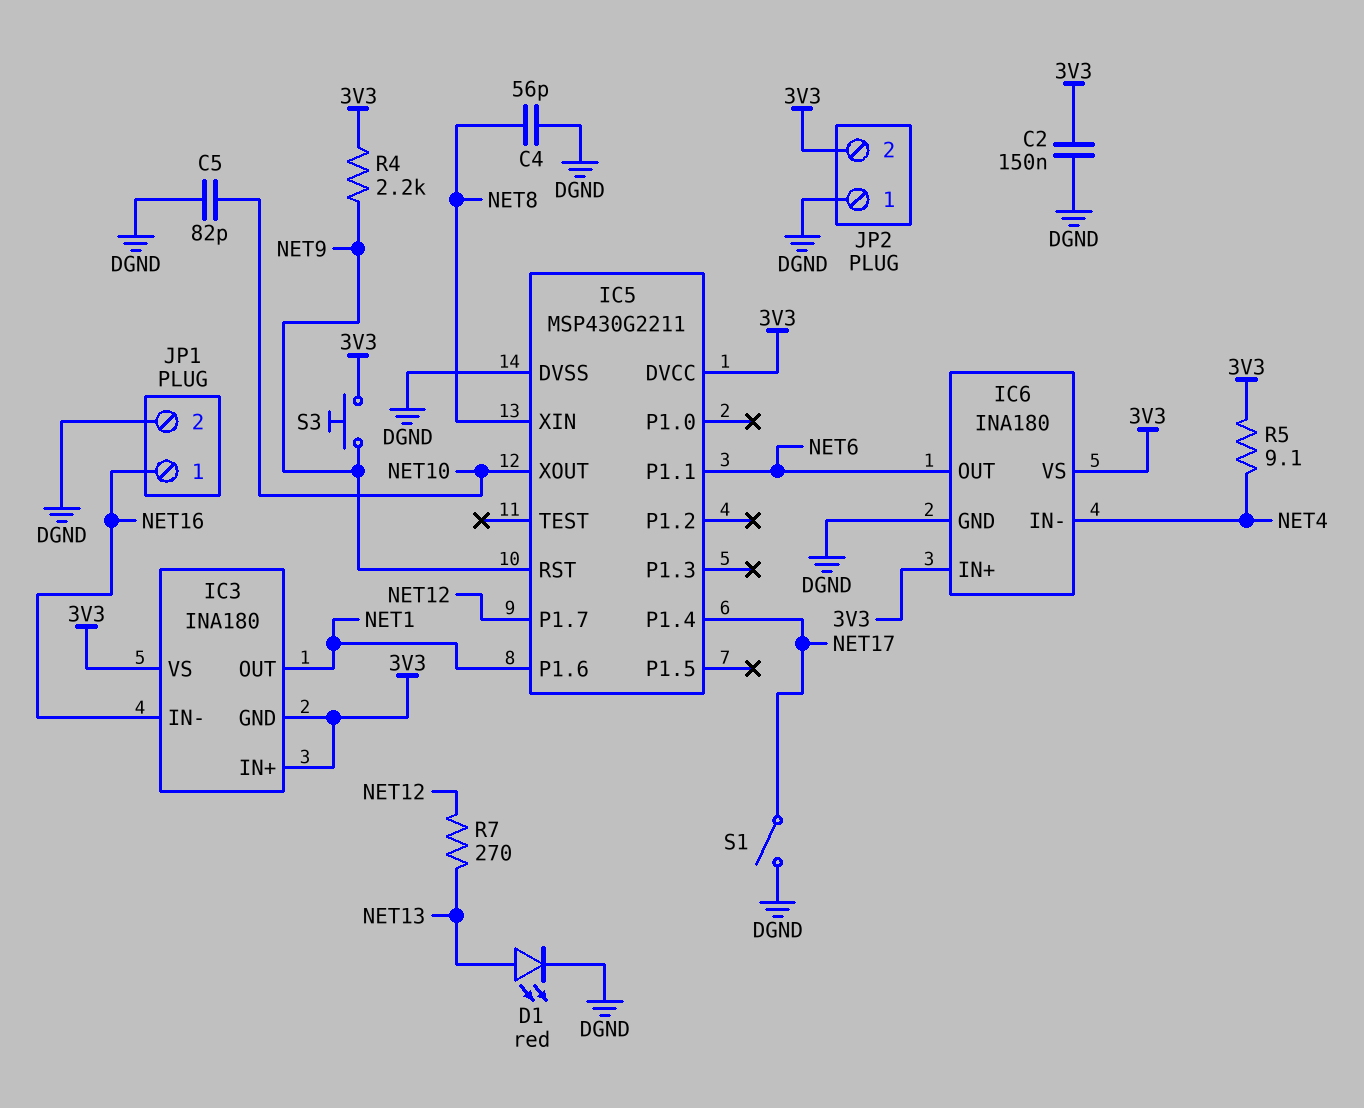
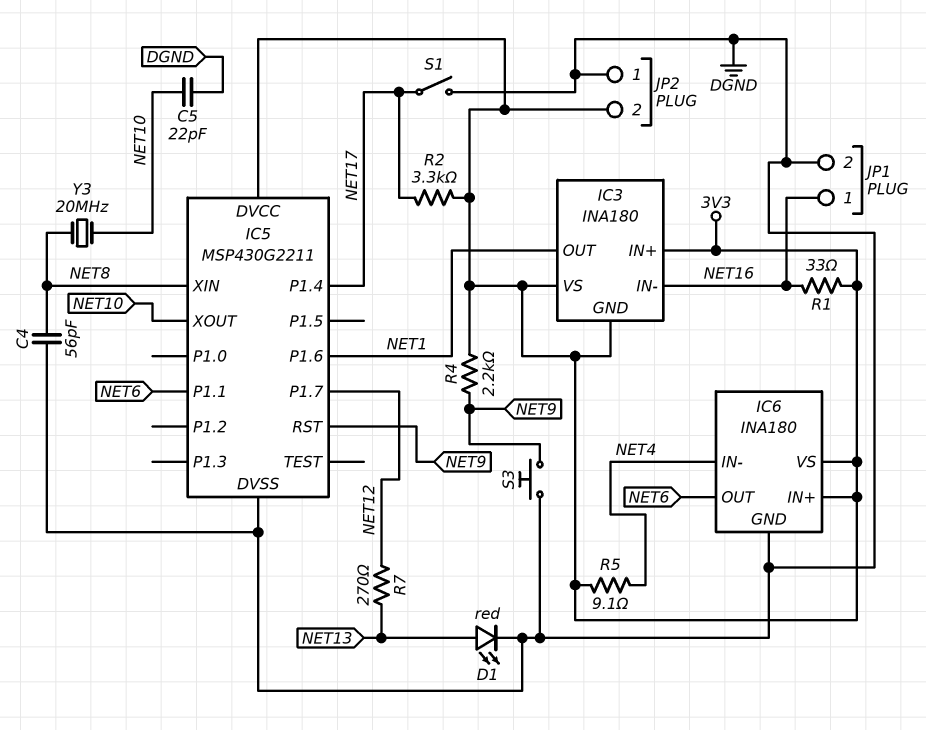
C2: 150nF (3V3, DGND) -> none
C5: 82pF (DGND, NET10) -> 22pF (DGND, NET10)
R1: none -> 33 (3V3, NET16)
R2: none -> 3.3k (3V3, NET17)
S3: button (3V3, NET9) -> button (DGND, NET9)
Y3: none -> 20MHz (NET8, NET10)

